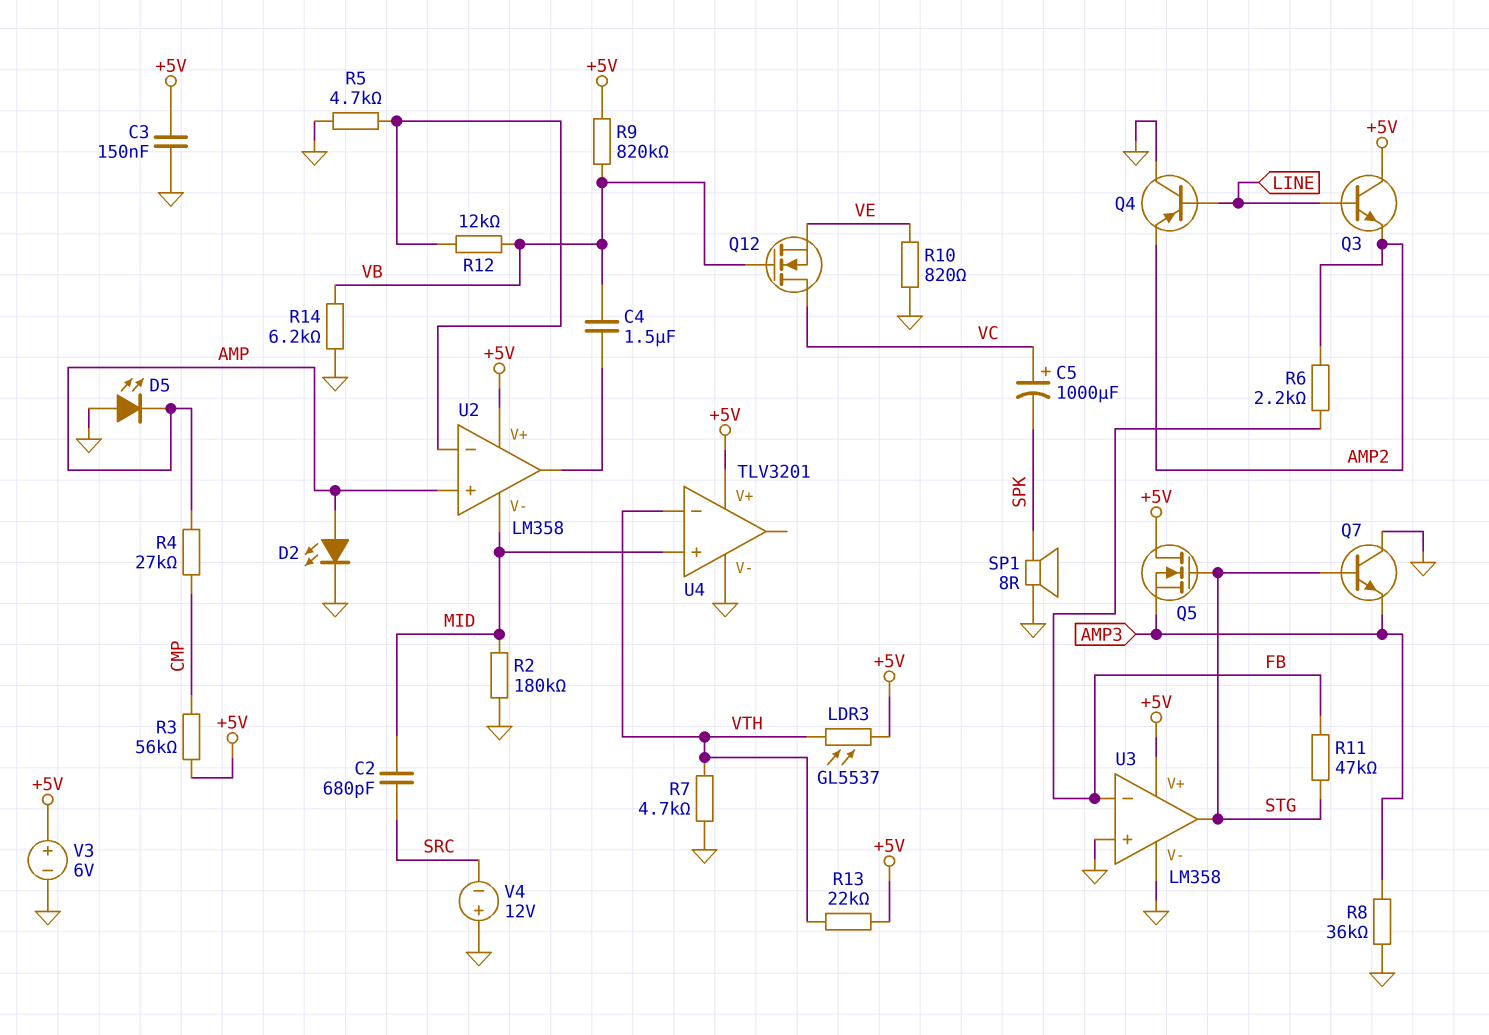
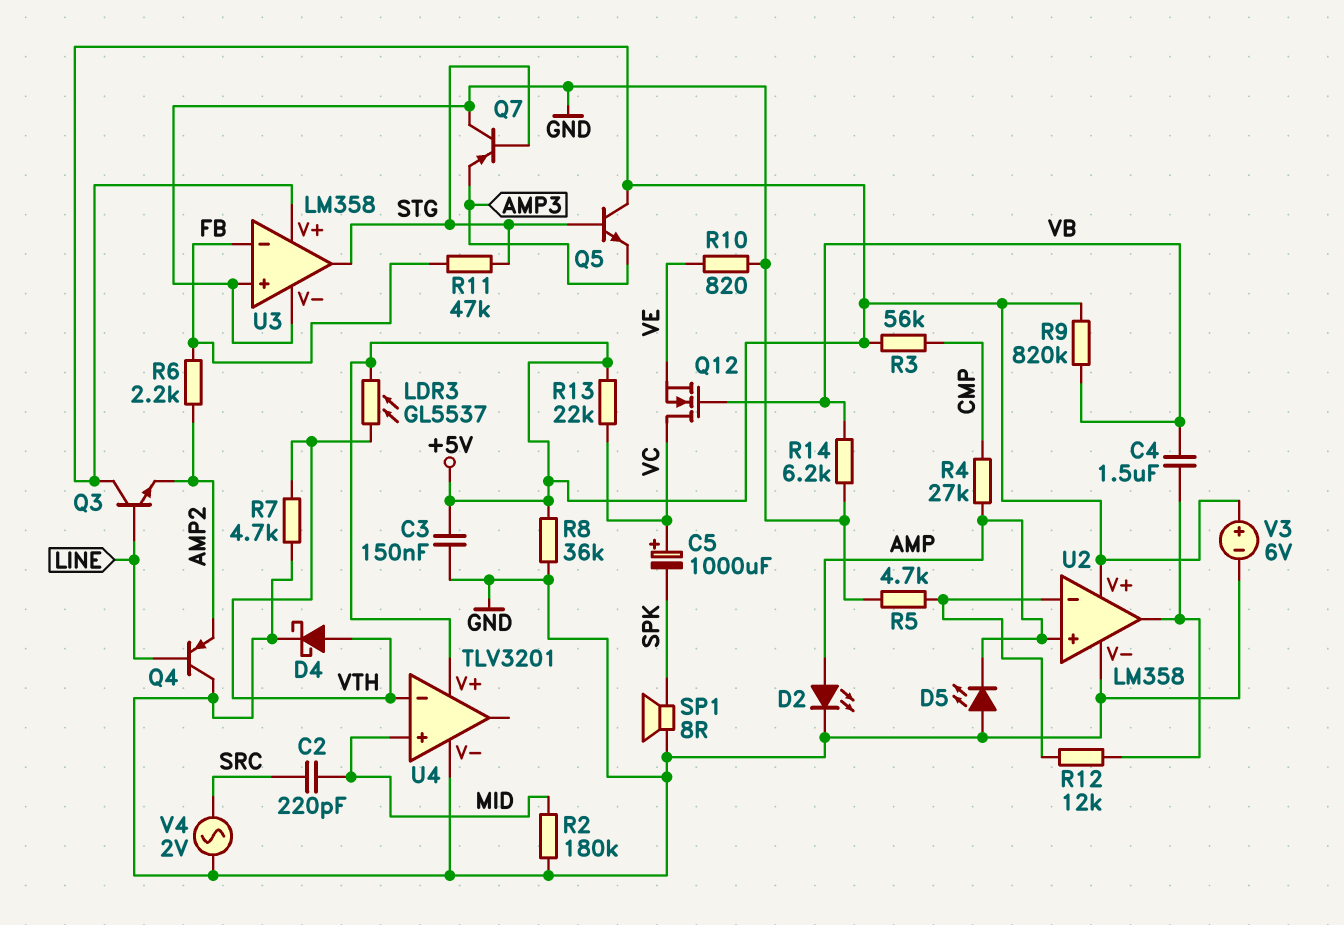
C2: 680pF (MID, SRC) -> 220pF (MID, SRC)
D4: none -> schottky (A VTH, K GND)
Q5: NMOS (G STG, D +5V, S AMP3) -> NPN (B STG, C +5V, E AMP3)
Q7: NPN (B STG, C GND, E AMP3) -> PNP (B STG, C GND, E AMP3)
R8: 36k (AMP3, GND) -> 36k (+5V, GND)
R12: 12k (U2/in-, VB) -> 12k (U2/in-, U2/out)
R13: 22k (+5V, VTH) -> 22k (+5V, VC)
U2 pin V-: MID -> GND
V4: 12V (plus GND, minus SRC) -> AC 2V (GND, SRC)

